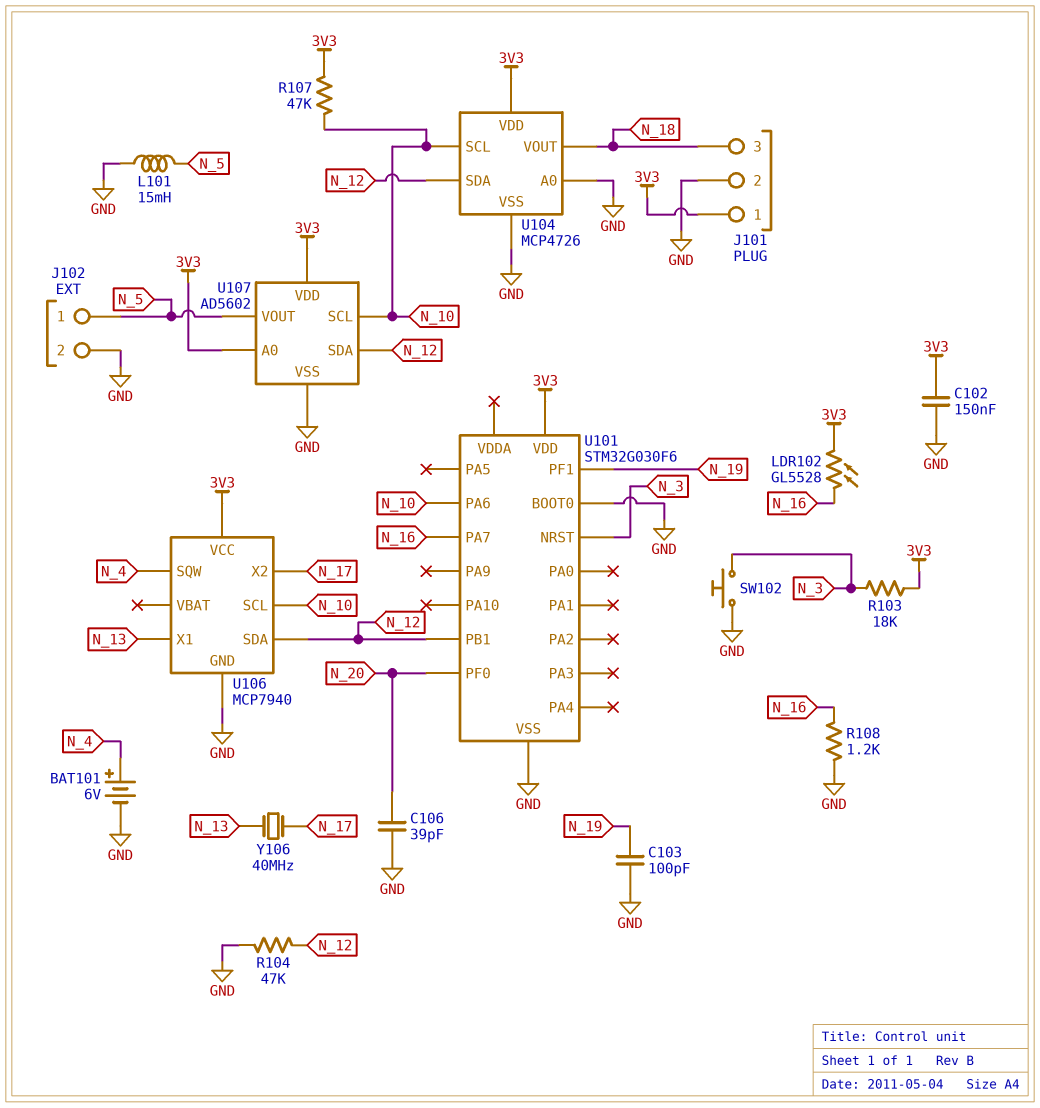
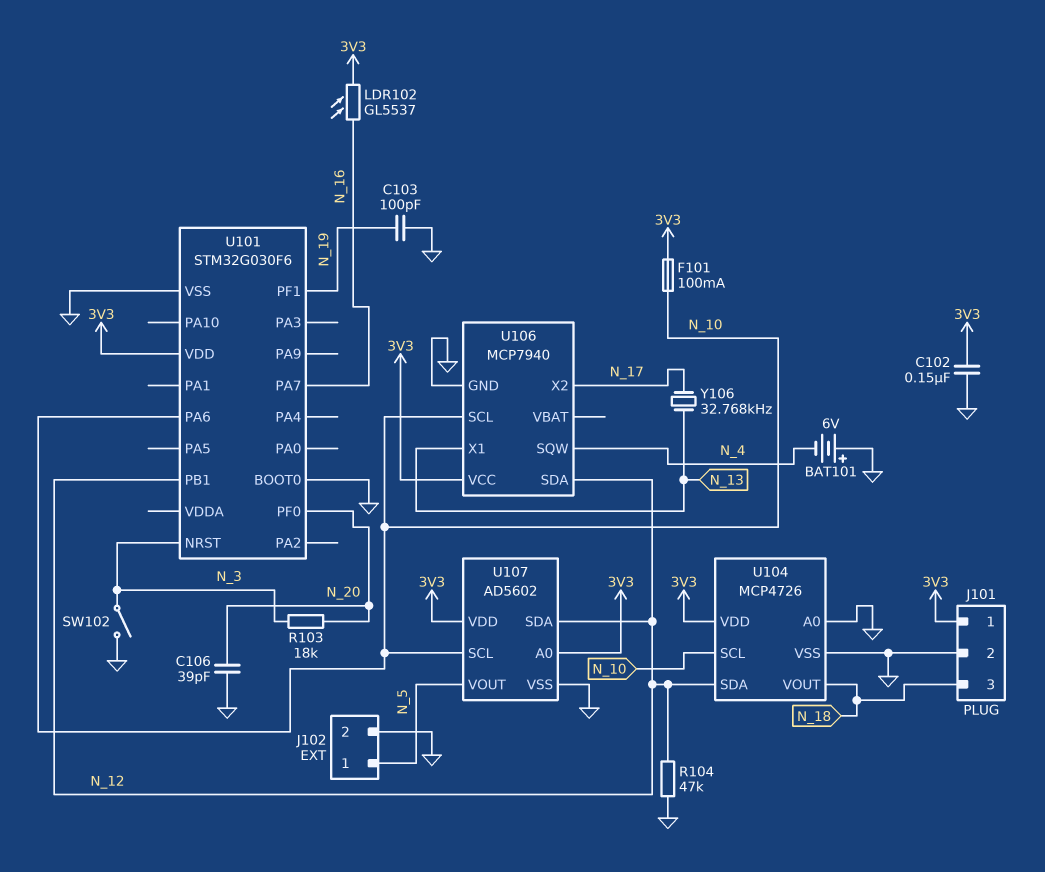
BAT101: 6V (plus N_4, minus GND) -> 6V (plus GND, minus N_4)
F101: none -> 100mA (3V3, N_10)
L101: 15mH (GND, N_5) -> none
LDR102: GL5528 (3V3, N_16) -> GL5537 (3V3, N_16)
R103: 18k (3V3, N_3) -> 18k (N_3, N_20)
R107: 47k (3V3, N_10) -> none
R108: 1.2k (GND, N_16) -> none
SW102: button (GND, N_3) -> switch (GND, N_3)
Y106: 40MHz (N_13, N_17) -> 32.768kHz (N_13, N_17)

